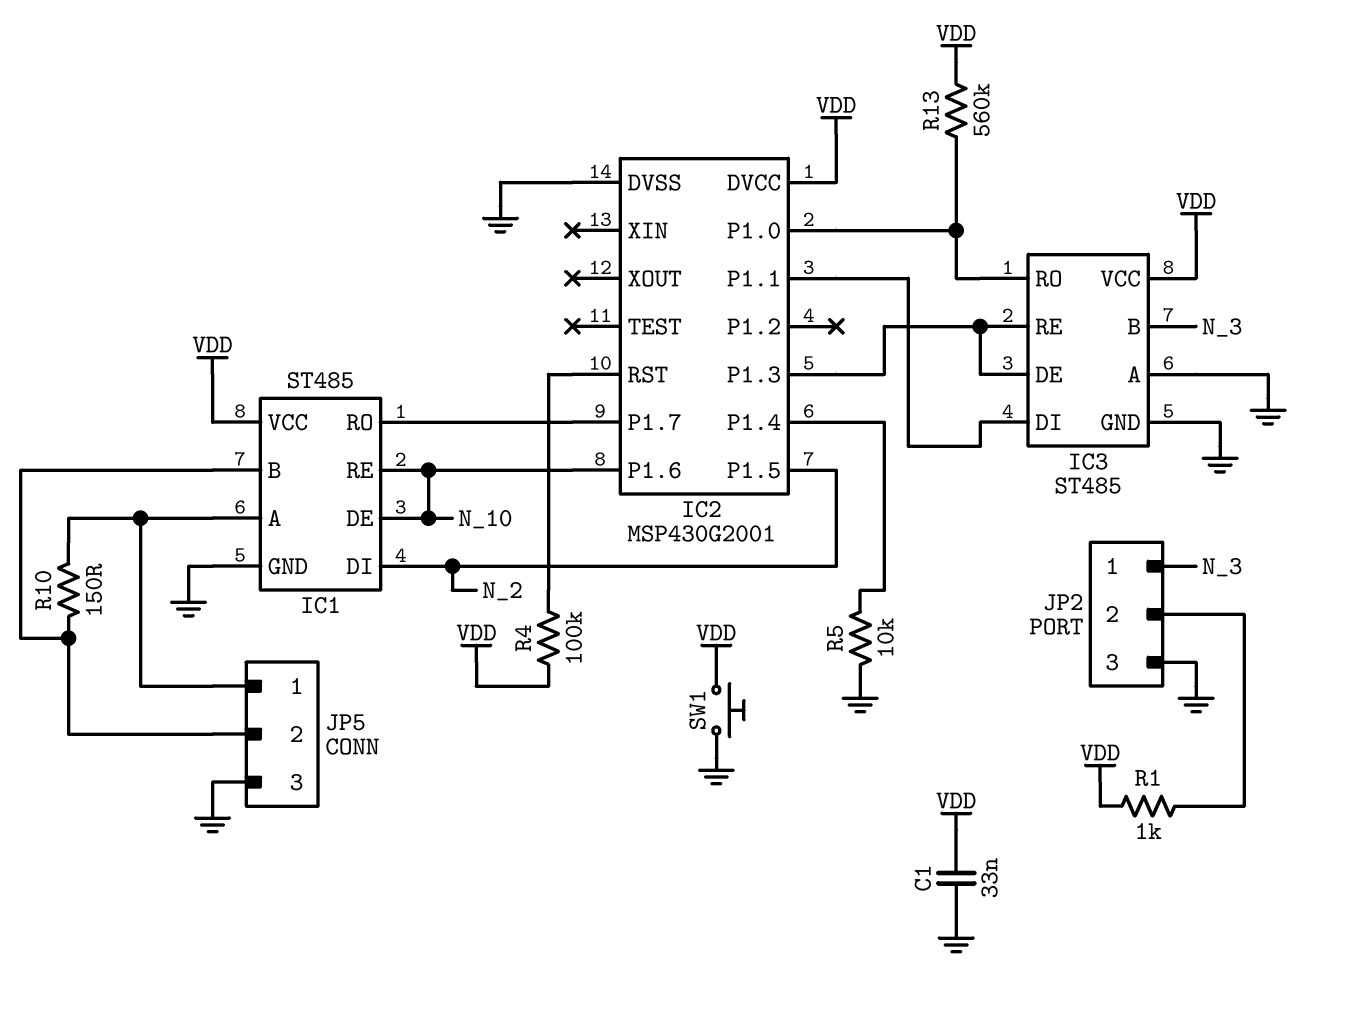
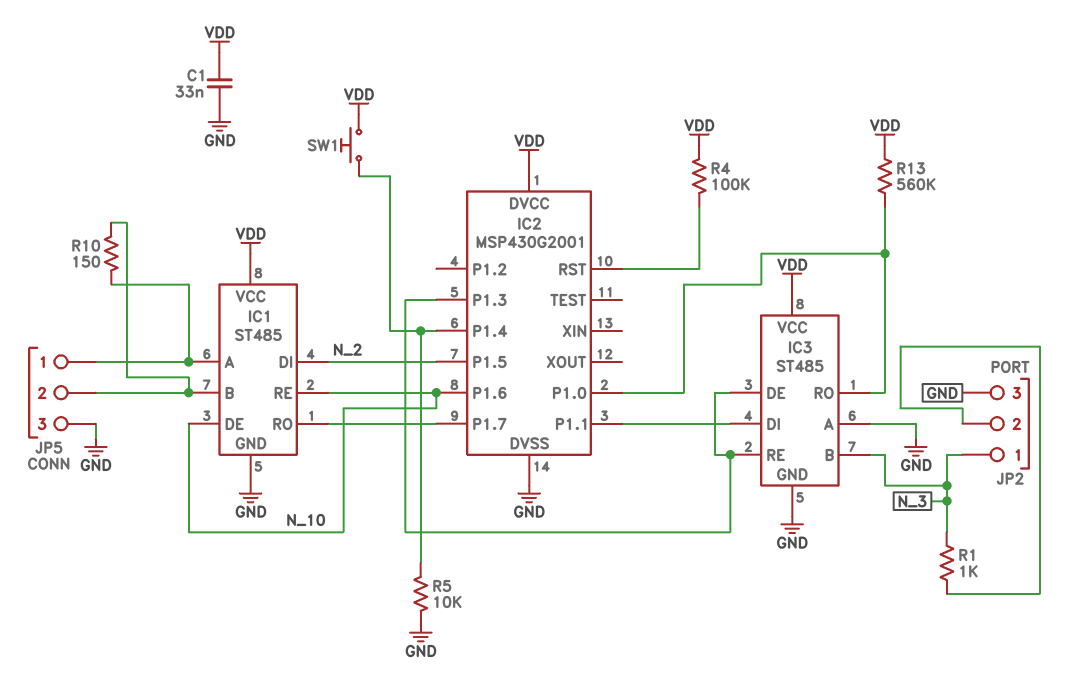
R1: 1k (JP2/2, VDD) -> 1k (JP2/2, N_3)
SW1: button (GND, VDD) -> button (IC2/P1.4, VDD)

